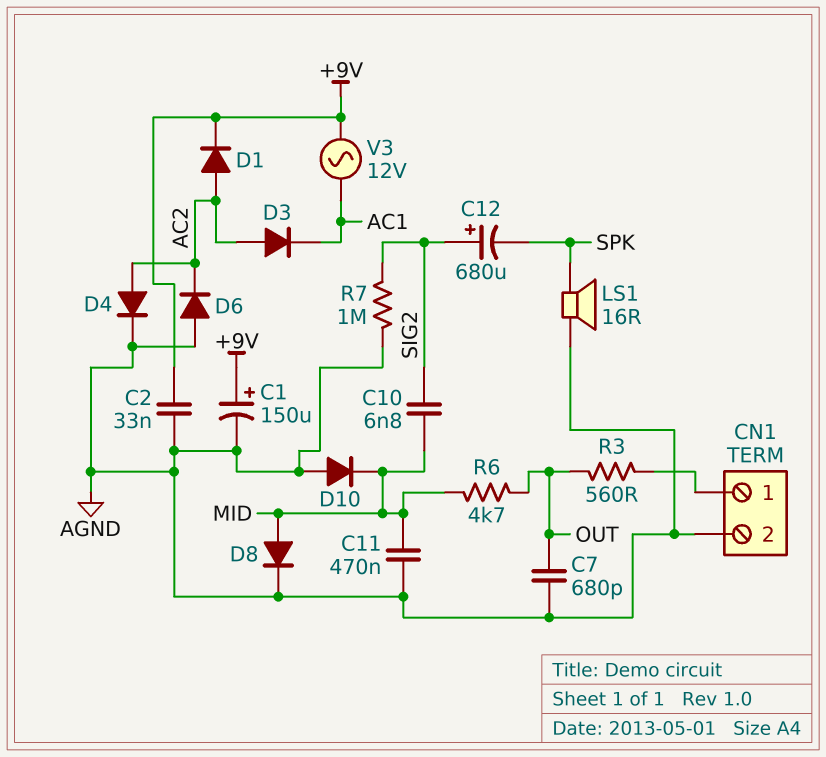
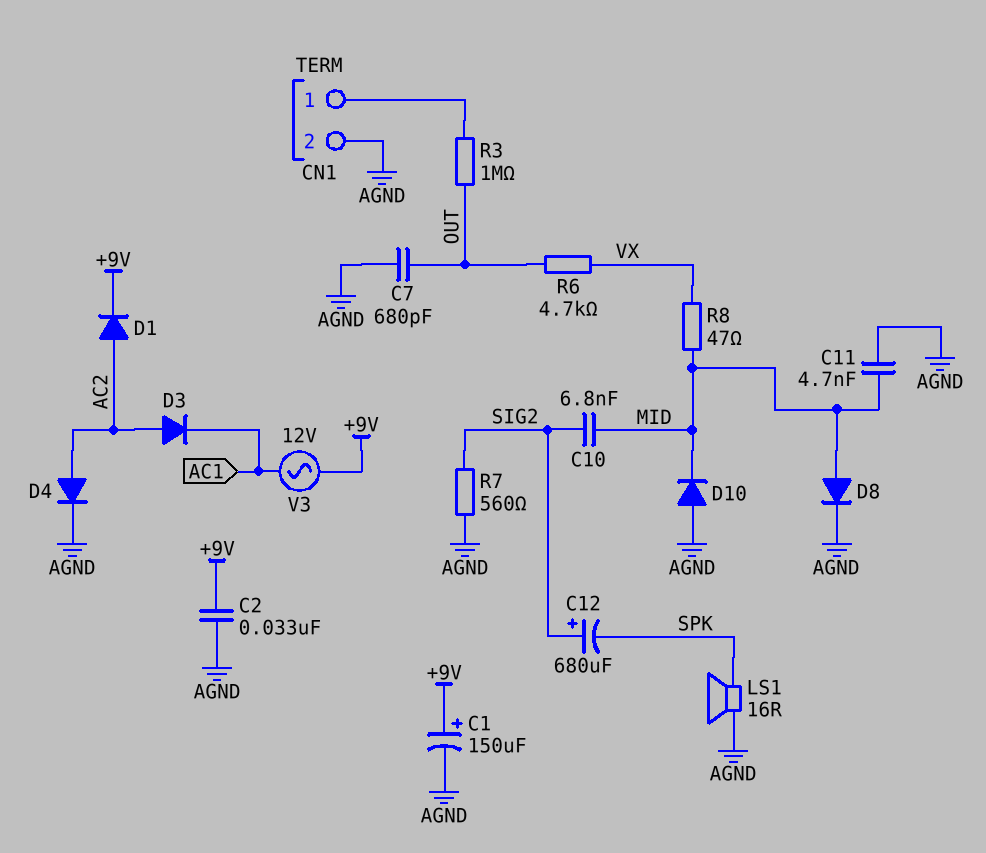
C11: 470nF (AGND, MID) -> 4.7nF (AGND, MID)
D6: diode (A AGND, K AC2) -> none
R3: 560 (CN1/1, OUT) -> 1M (CN1/1, OUT)
R6: 4.7k (MID, OUT) -> 4.7k (OUT, VX)
R7: 1M (AGND, SIG2) -> 560 (AGND, SIG2)
R8: none -> 47 (MID, VX)

